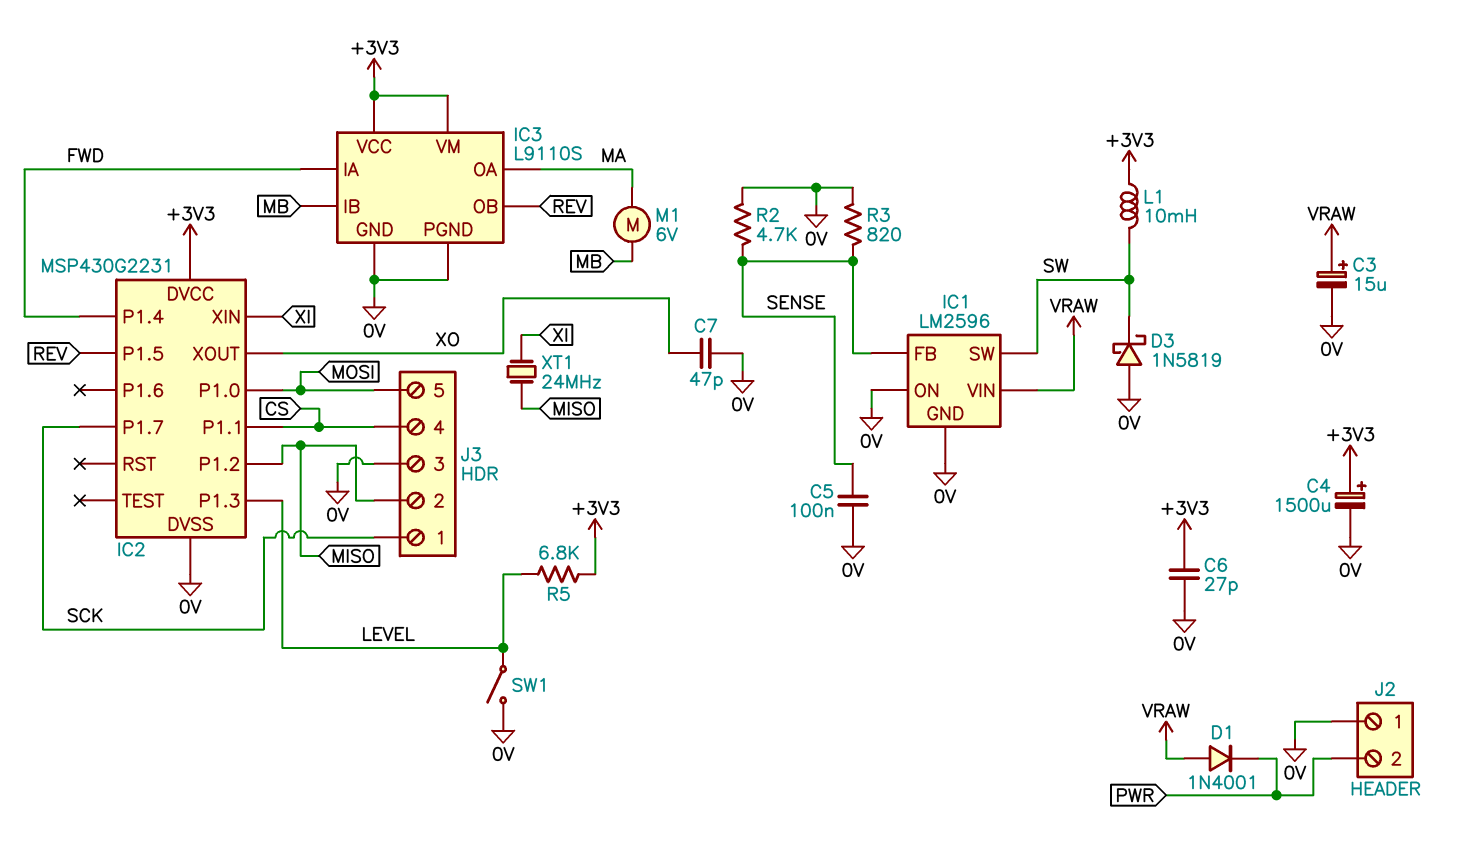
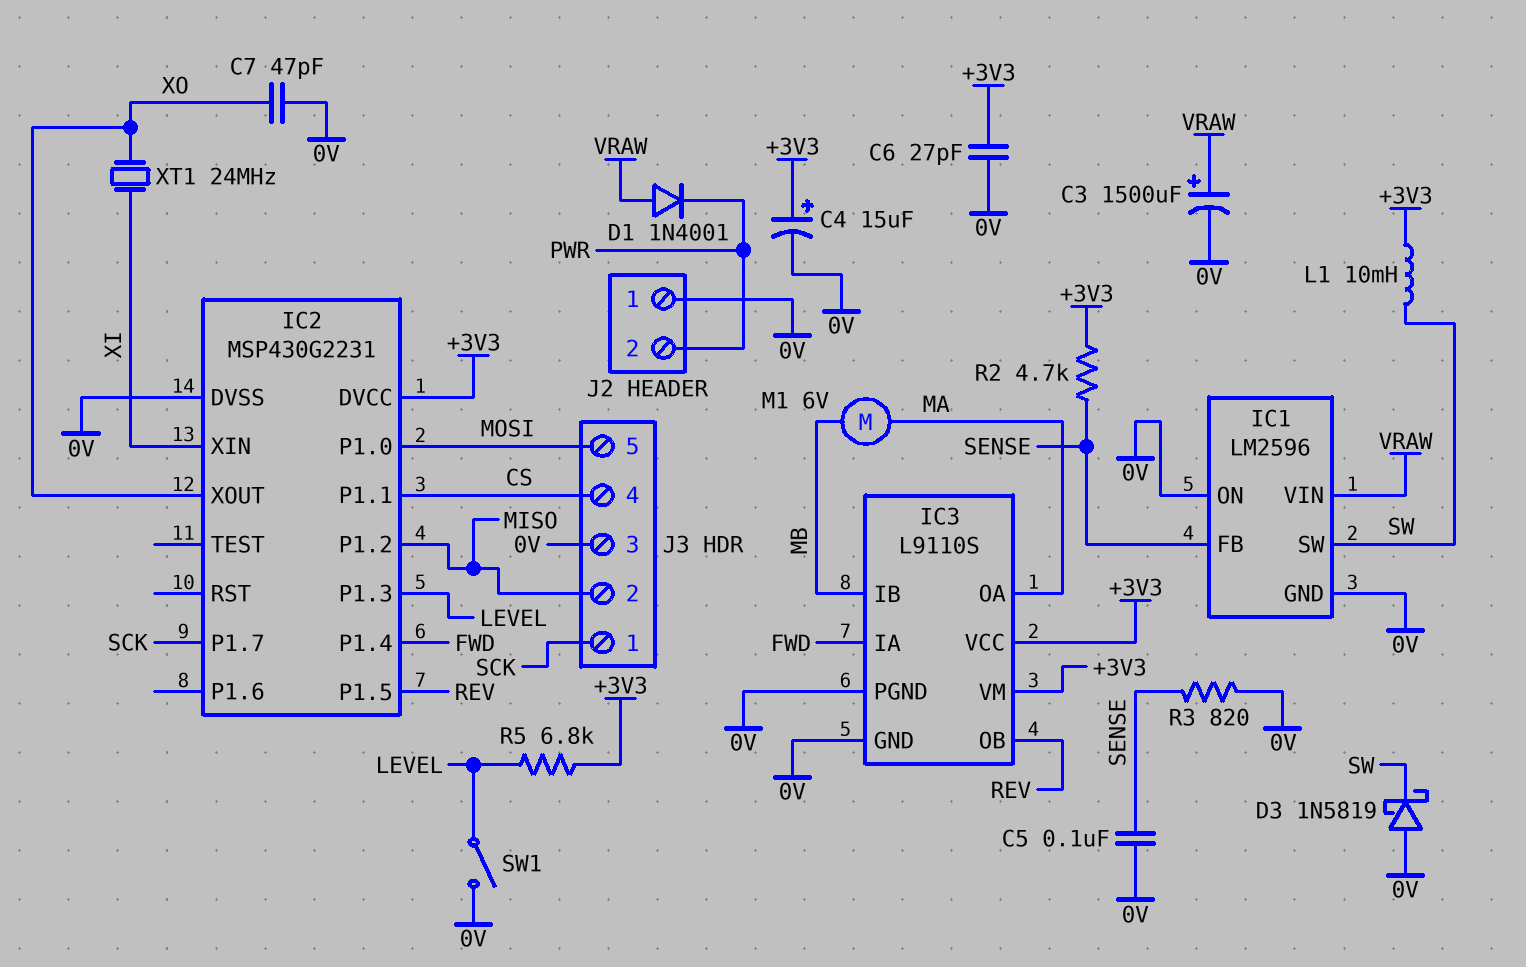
C3: 15uF (plus VRAW, minus 0V) -> 1500uF (plus VRAW, minus 0V)
C4: 1500uF (plus +3V3, minus 0V) -> 15uF (plus +3V3, minus 0V)
R2: 4.7k (0V, SENSE) -> 4.7k (+3V3, SENSE)
XT1: 24MHz (MISO, XI) -> 24MHz (XI, XO)

